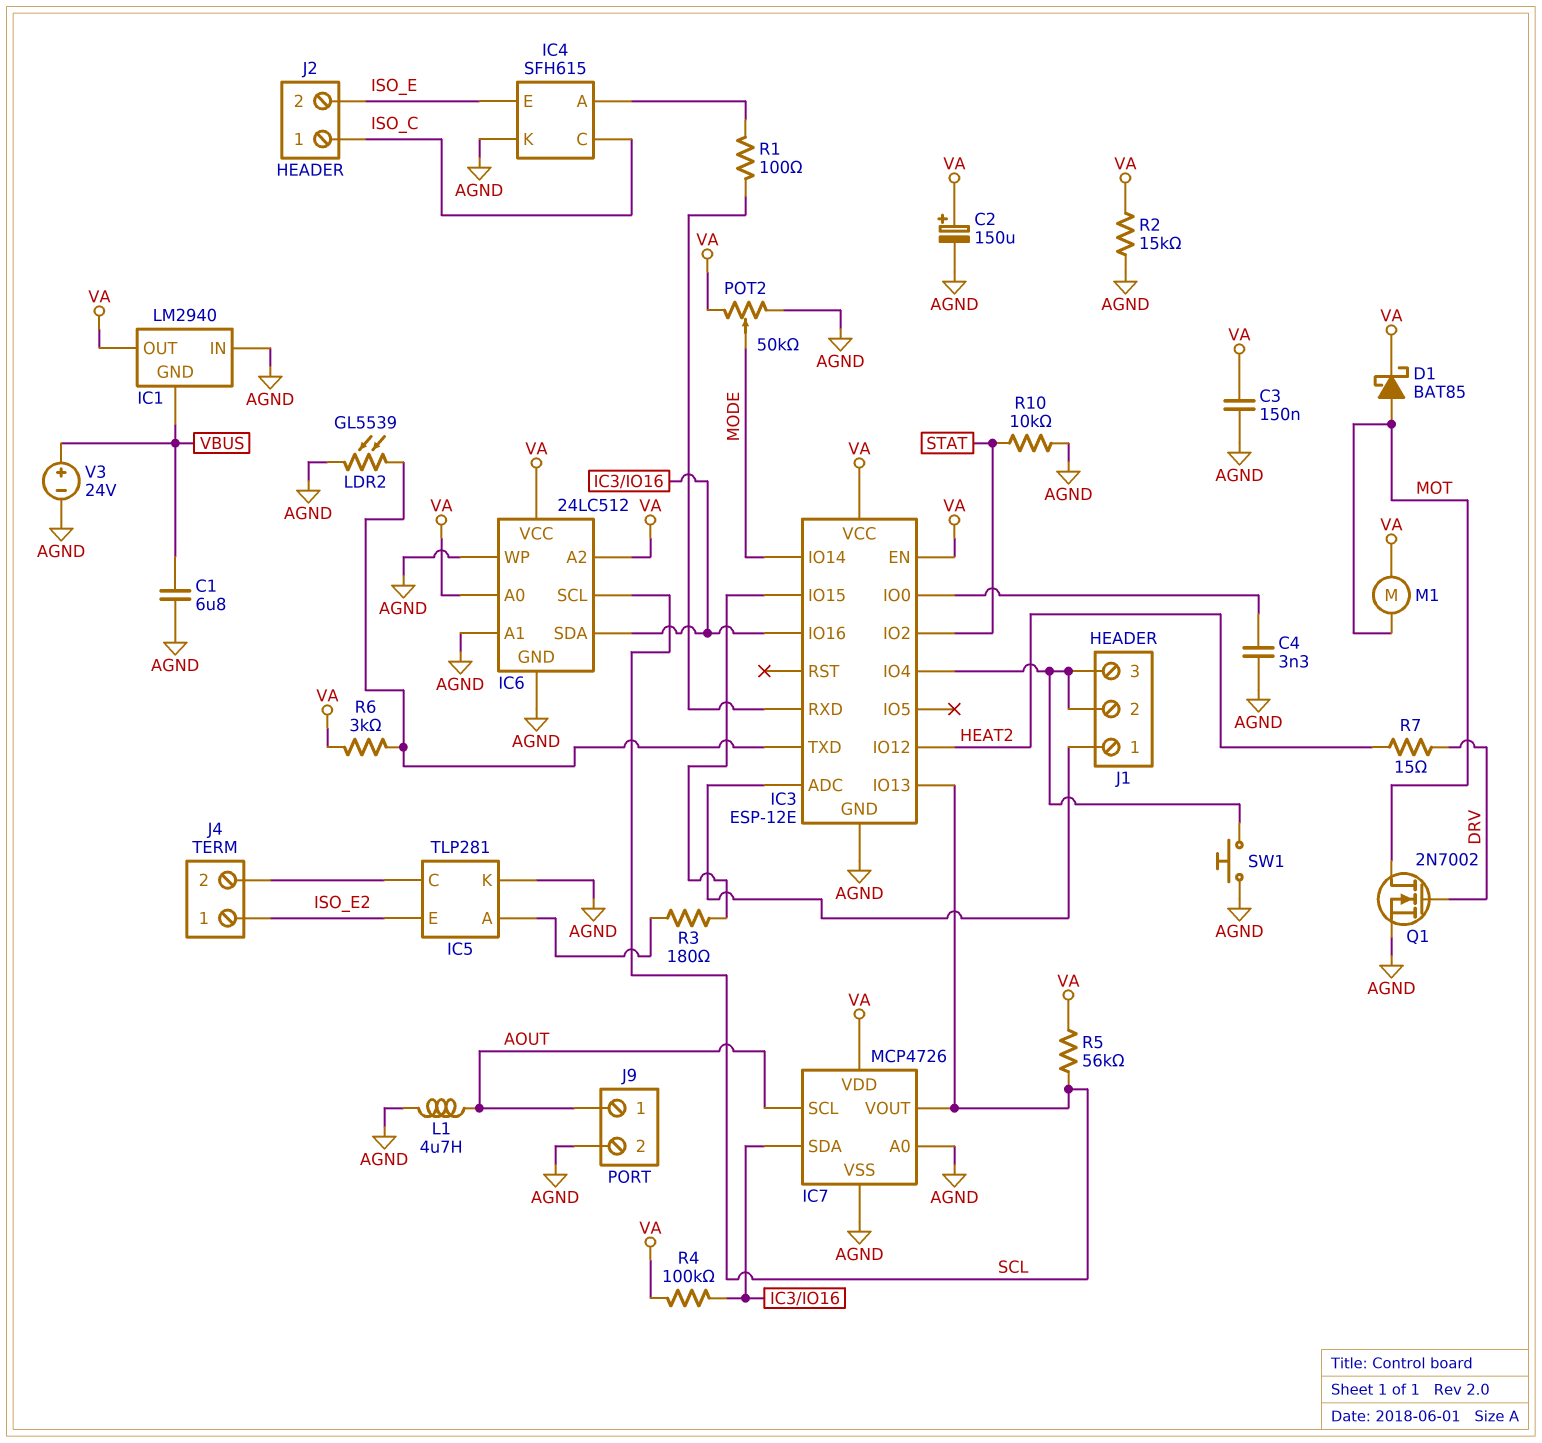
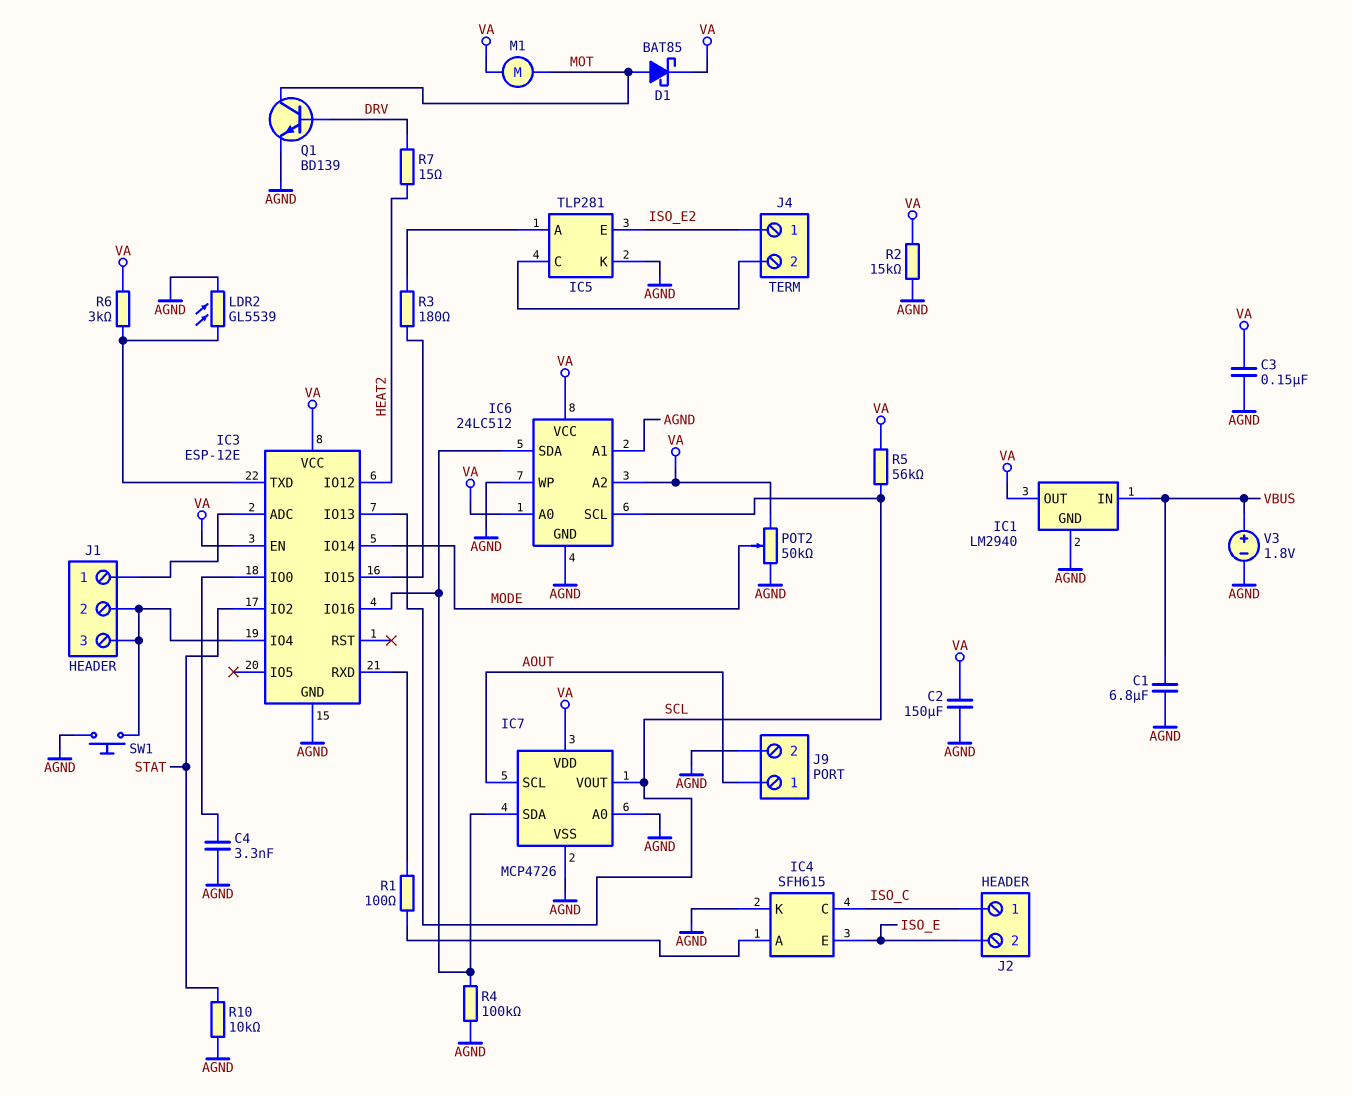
C2: 150uF (plus VA, minus AGND) -> 150uF (AGND, VA)
IC1 pin GND: VBUS -> AGND
IC1 pin IN: AGND -> VBUS
L1: 4.7uH (AGND, AOUT) -> none
Q1: NMOS 2N7002 (G DRV, D MOT, S AGND) -> NPN BD139 (B DRV, C MOT, E AGND)
R4: 100k (IC3/IO16, VA) -> 100k (AGND, IC3/IO16)
V3: 24V (plus VBUS, minus AGND) -> 1.8V (plus VBUS, minus AGND)

